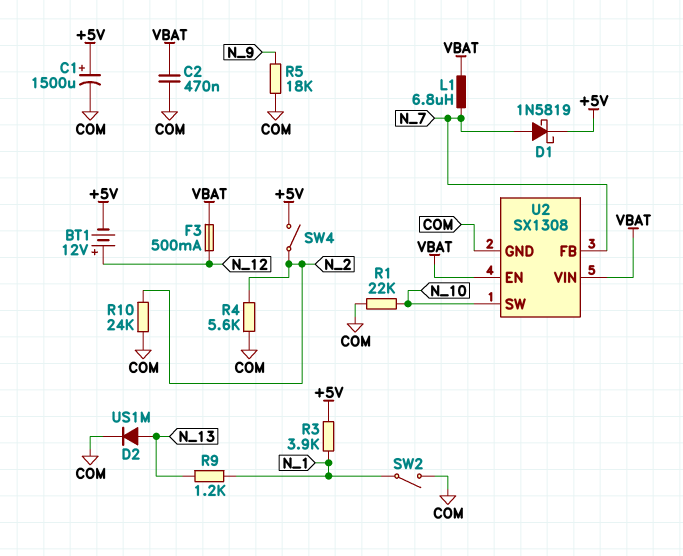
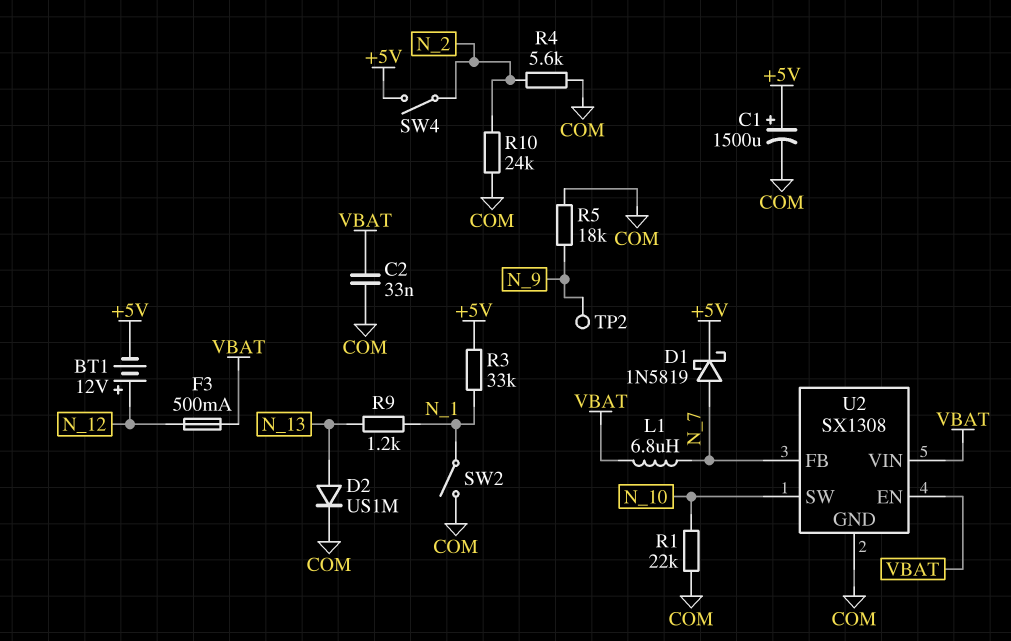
C2: 470nF (COM, VBAT) -> 33nF (COM, VBAT)
R3: 3.9k (+5V, N_1) -> 33k (+5V, N_1)
TP2: none -> test point (N_9)

